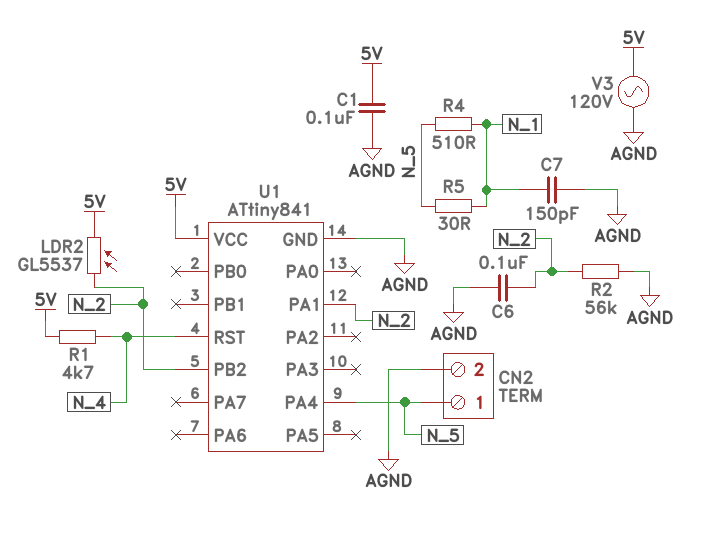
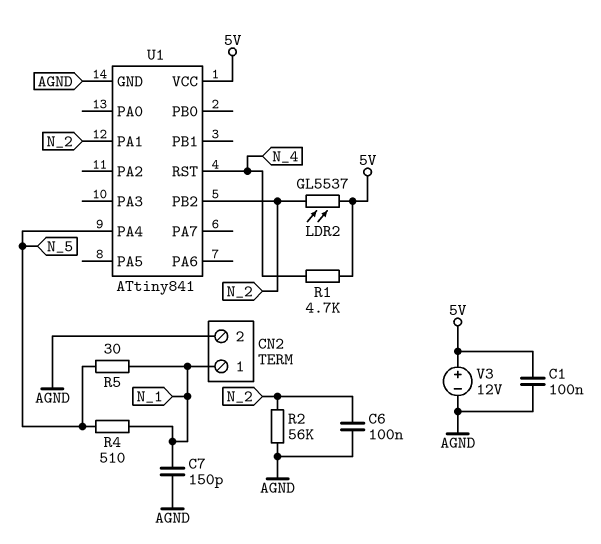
CN2 pin 1: N_5 -> N_1
V3: AC 120V (5V, AGND) -> 12V (plus 5V, minus AGND)

